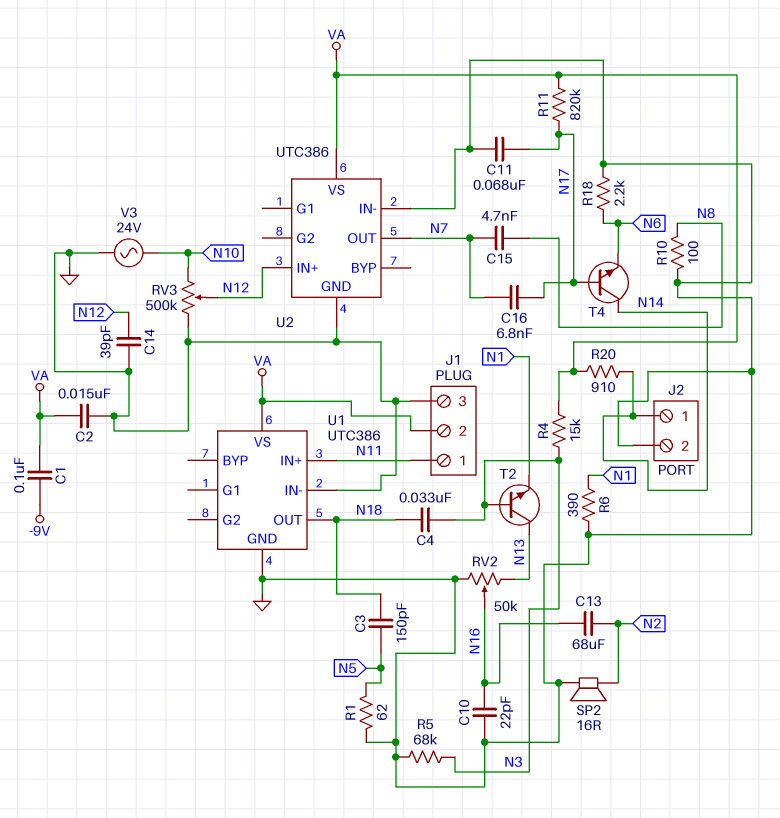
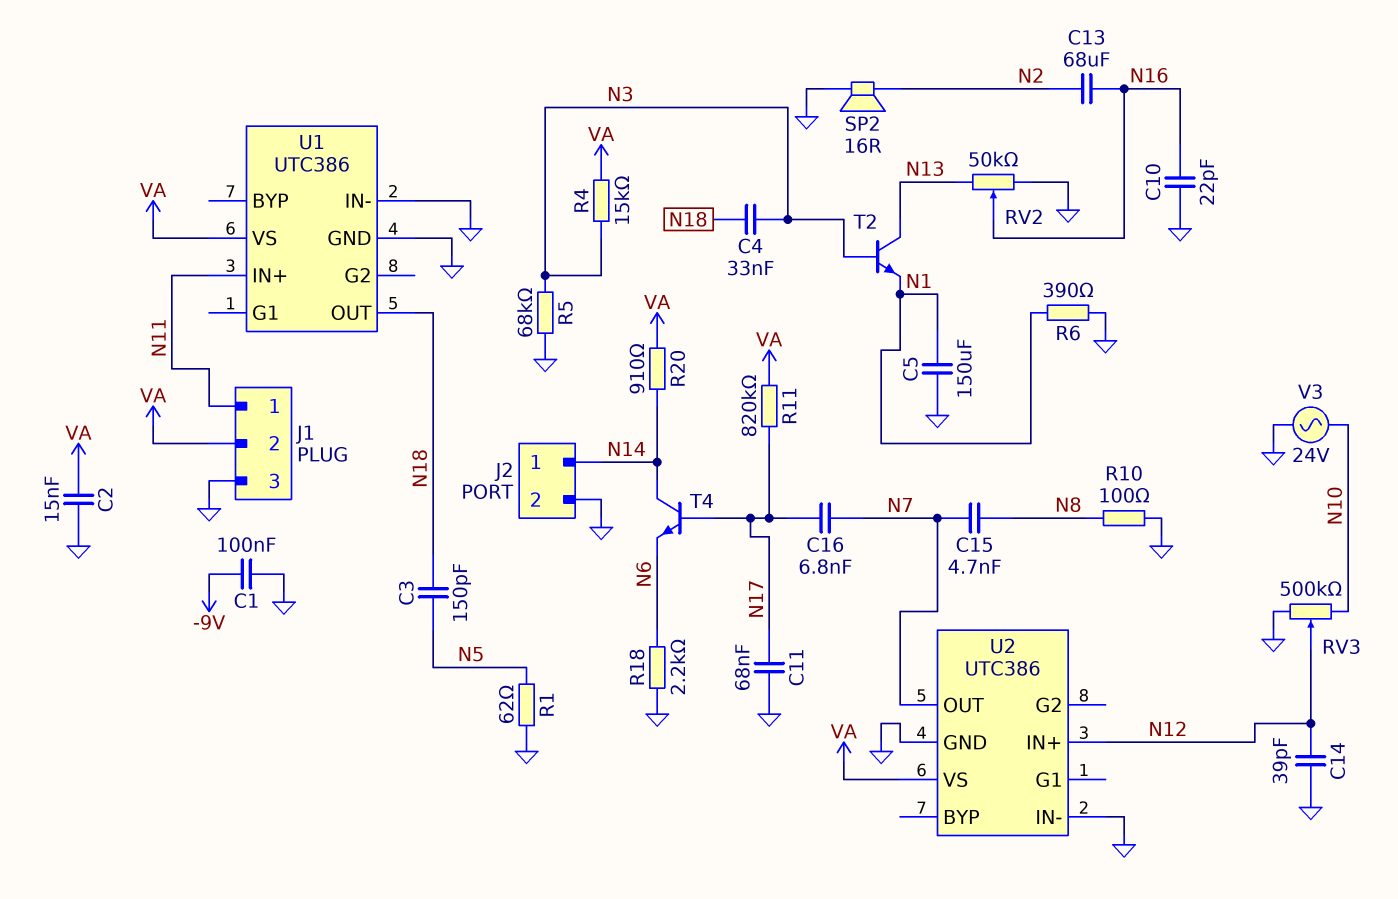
C1: 100nF (-9V, VA) -> 100nF (-9V, GND)
C5: none -> 150uF (GND, N1)

